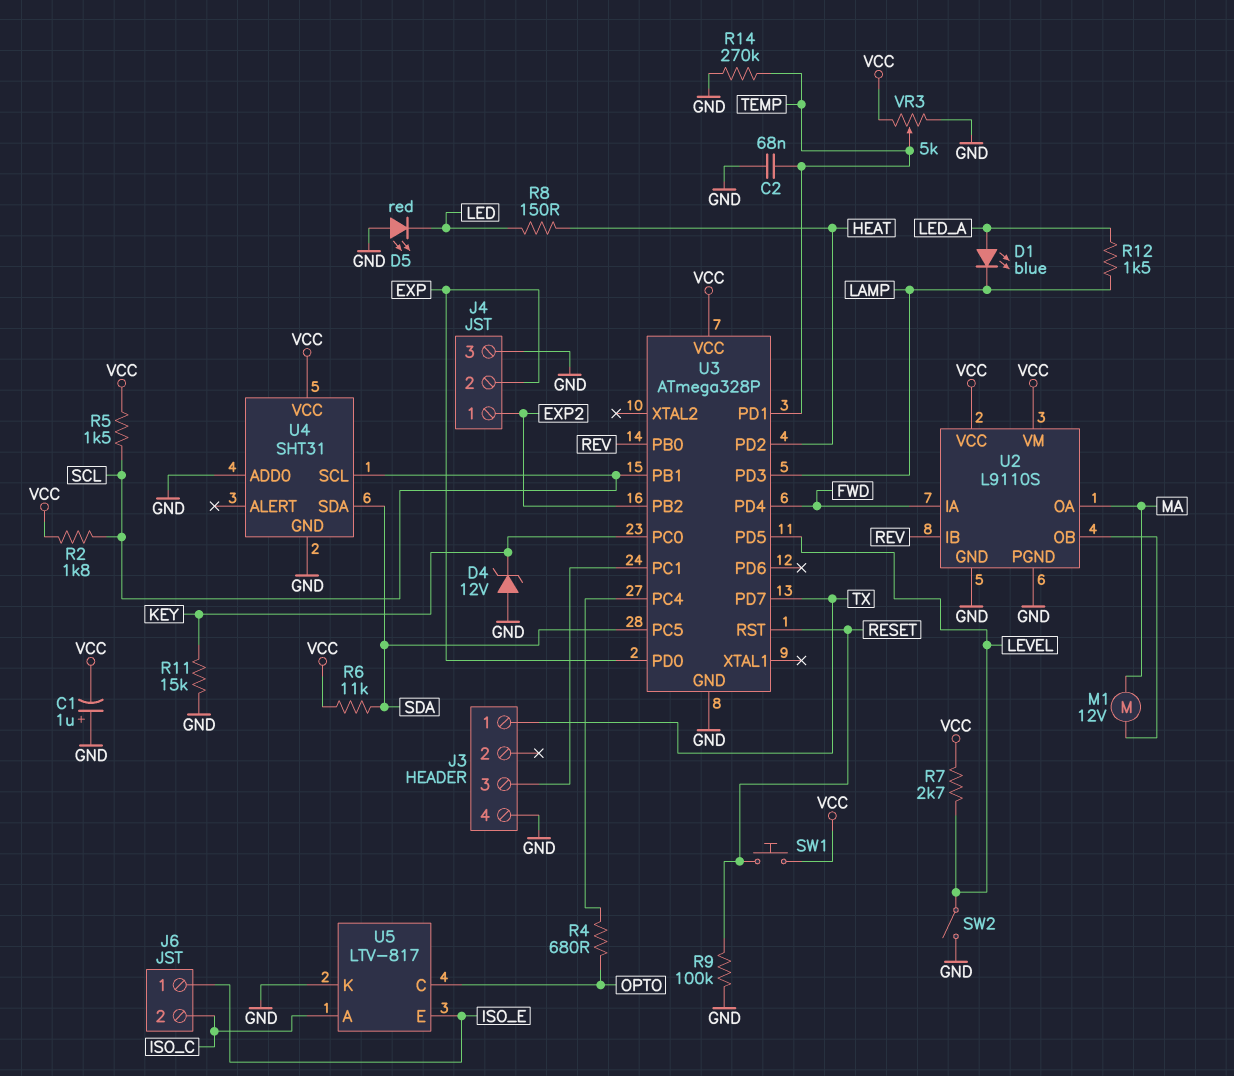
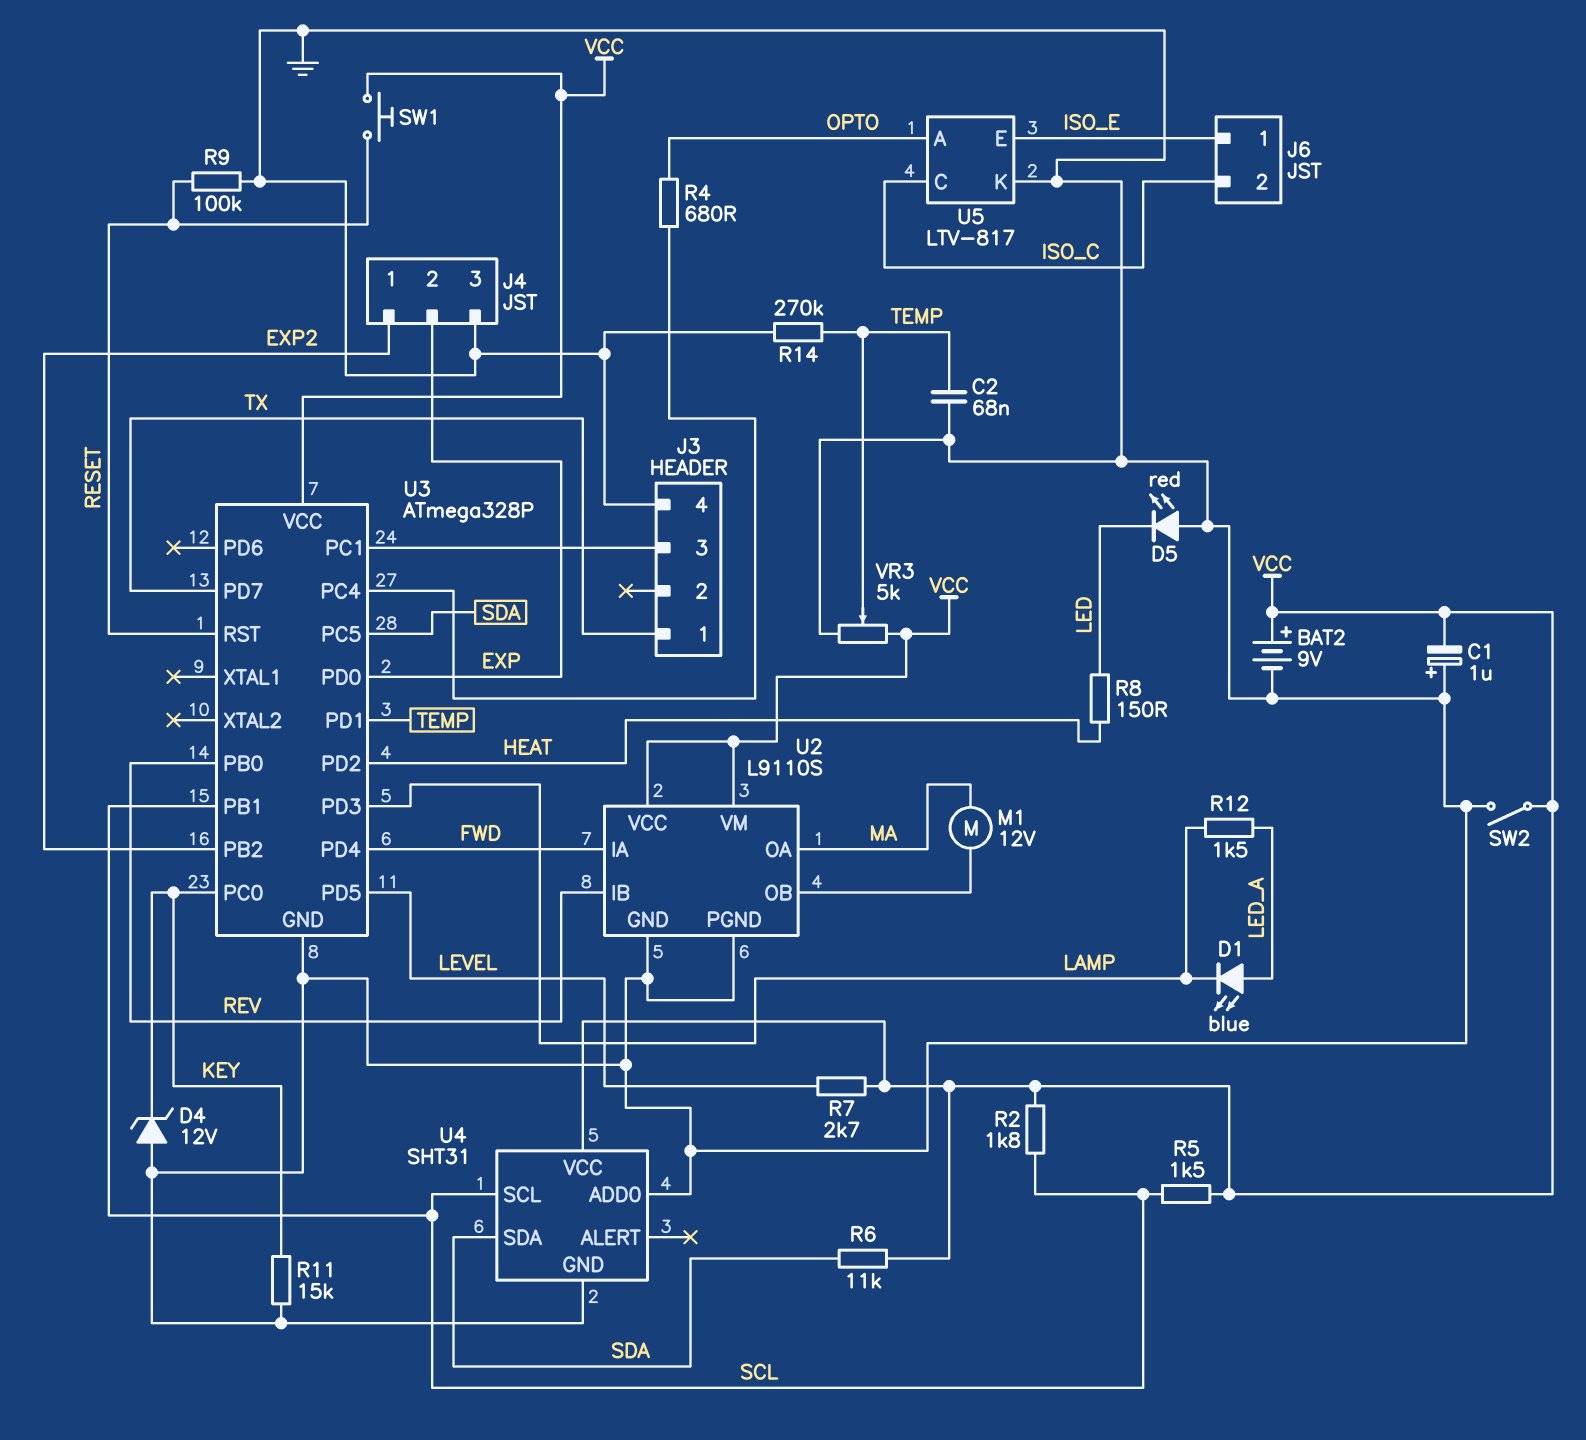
BAT2: none -> 9V (plus VCC, minus GND)
SW2: switch (GND, LEVEL) -> switch (GND, VCC)
U5 pin A: ISO_C -> OPTO
U5 pin C: OPTO -> ISO_C

